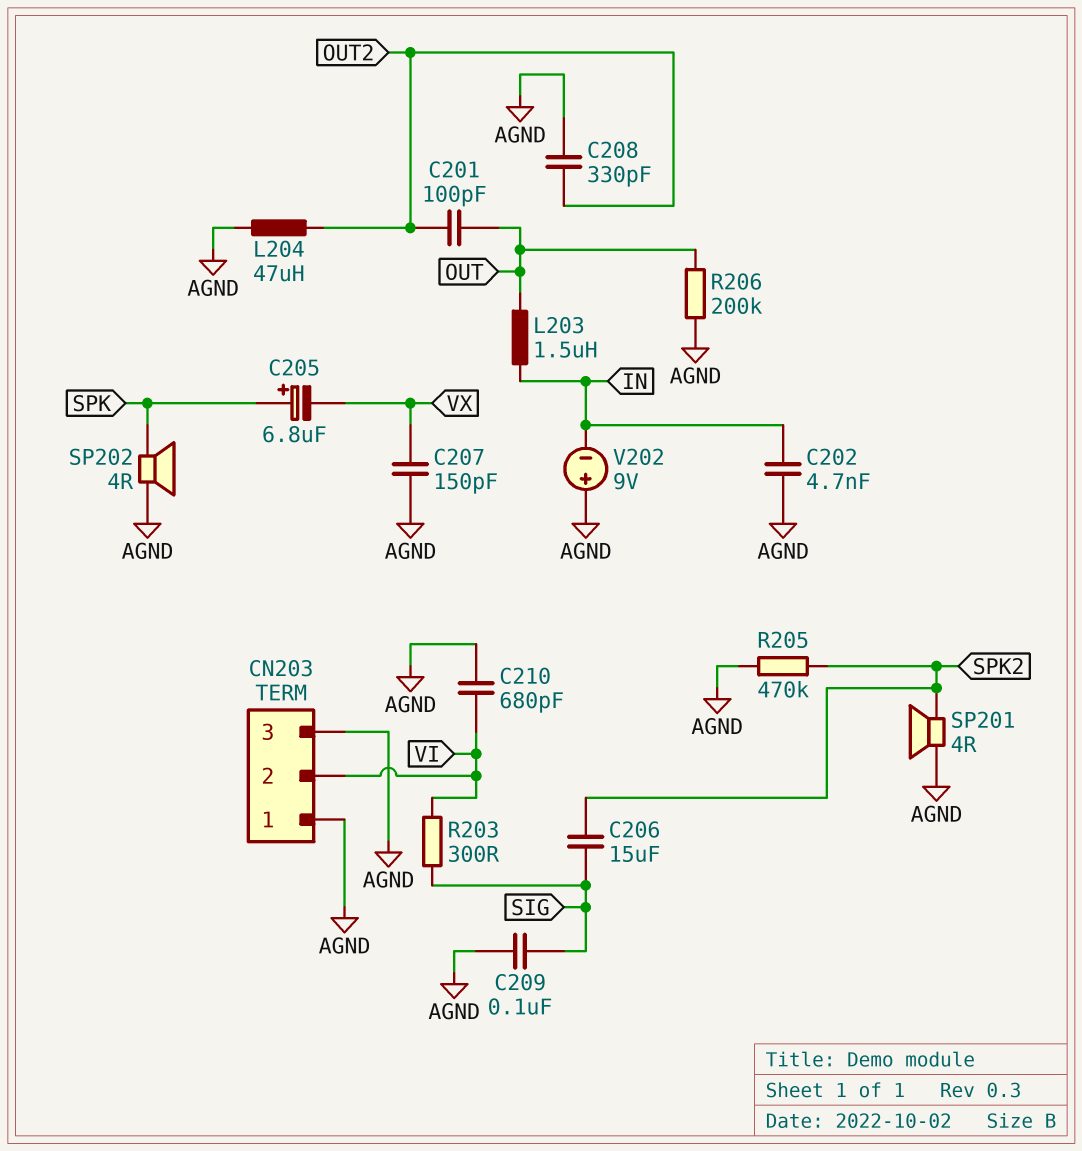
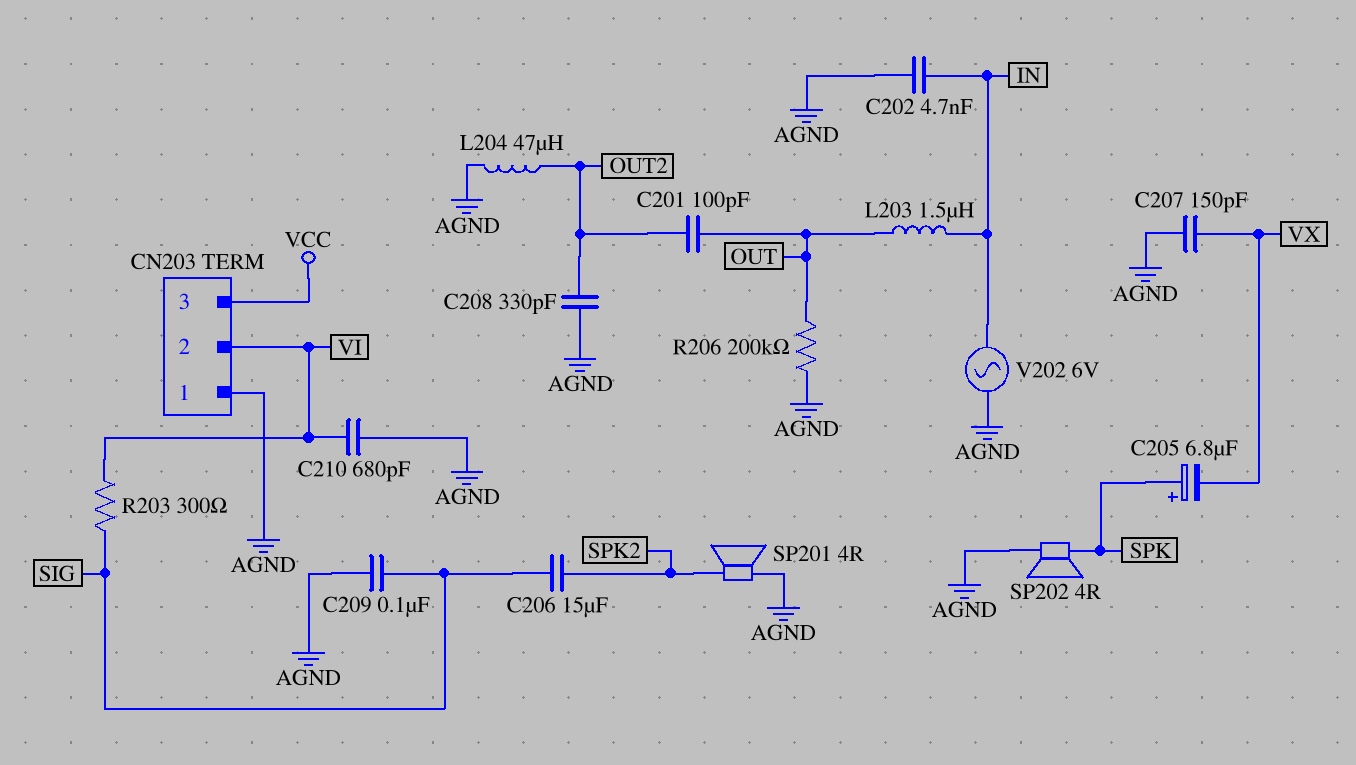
CN203 pin 3: AGND -> VCC
R205: 470k (AGND, SPK2) -> none
V202: 9V (plus AGND, minus IN) -> AC 6V (AGND, IN)

